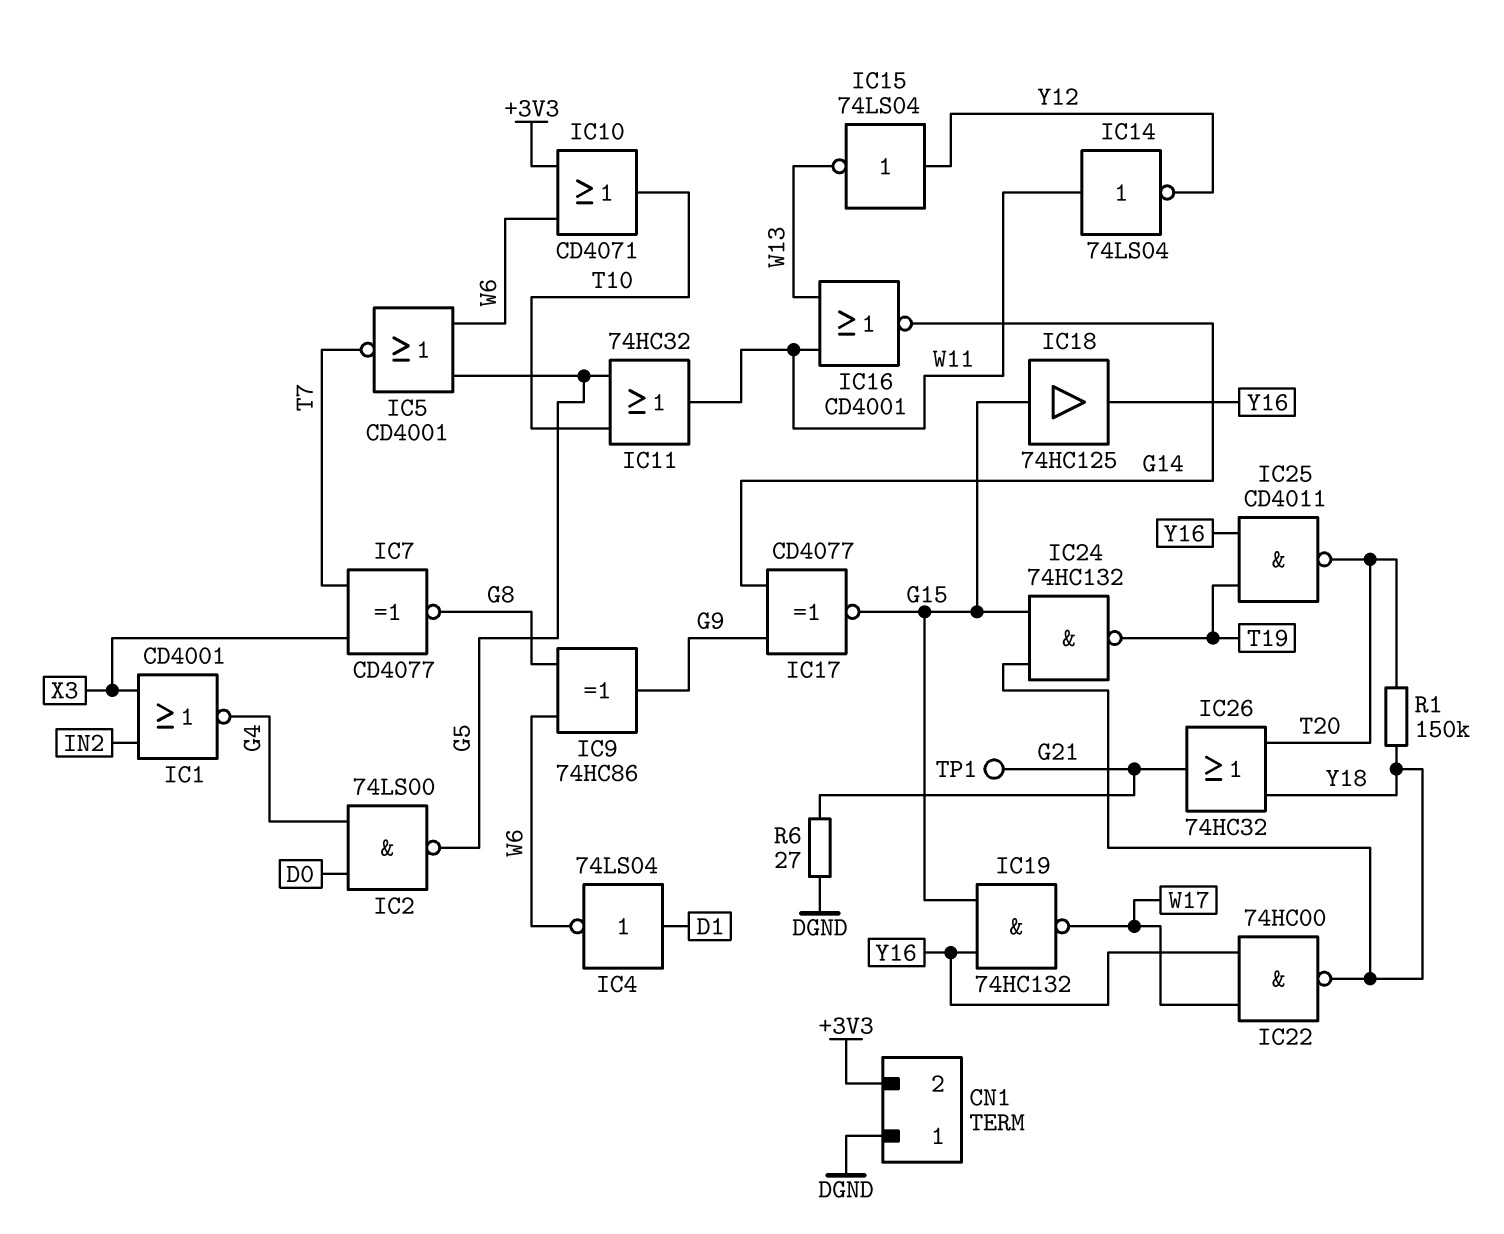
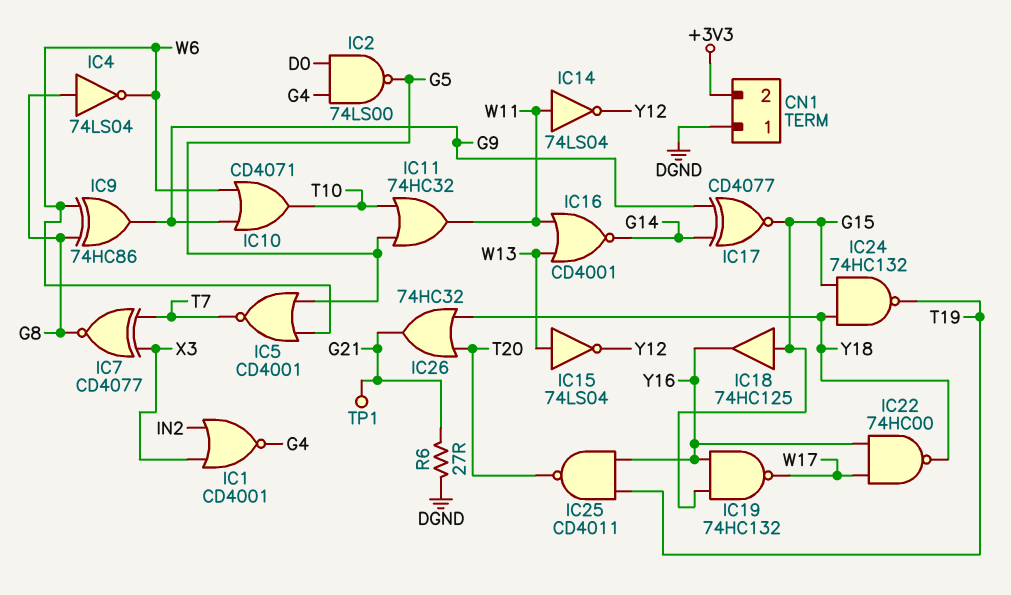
IC4: NOT 74LS04 (in D1, out W6) -> NOT 74LS04 (in G8, out W6)
IC10: OR CD4071 (in +3V3, in W6, out T10) -> OR CD4071 (in G9, in W6, out T10)
IC15: NOT 74LS04 (in Y12, out W13) -> NOT 74LS04 (in W13, out Y12)
R1: 150k (T20, Y18) -> none

